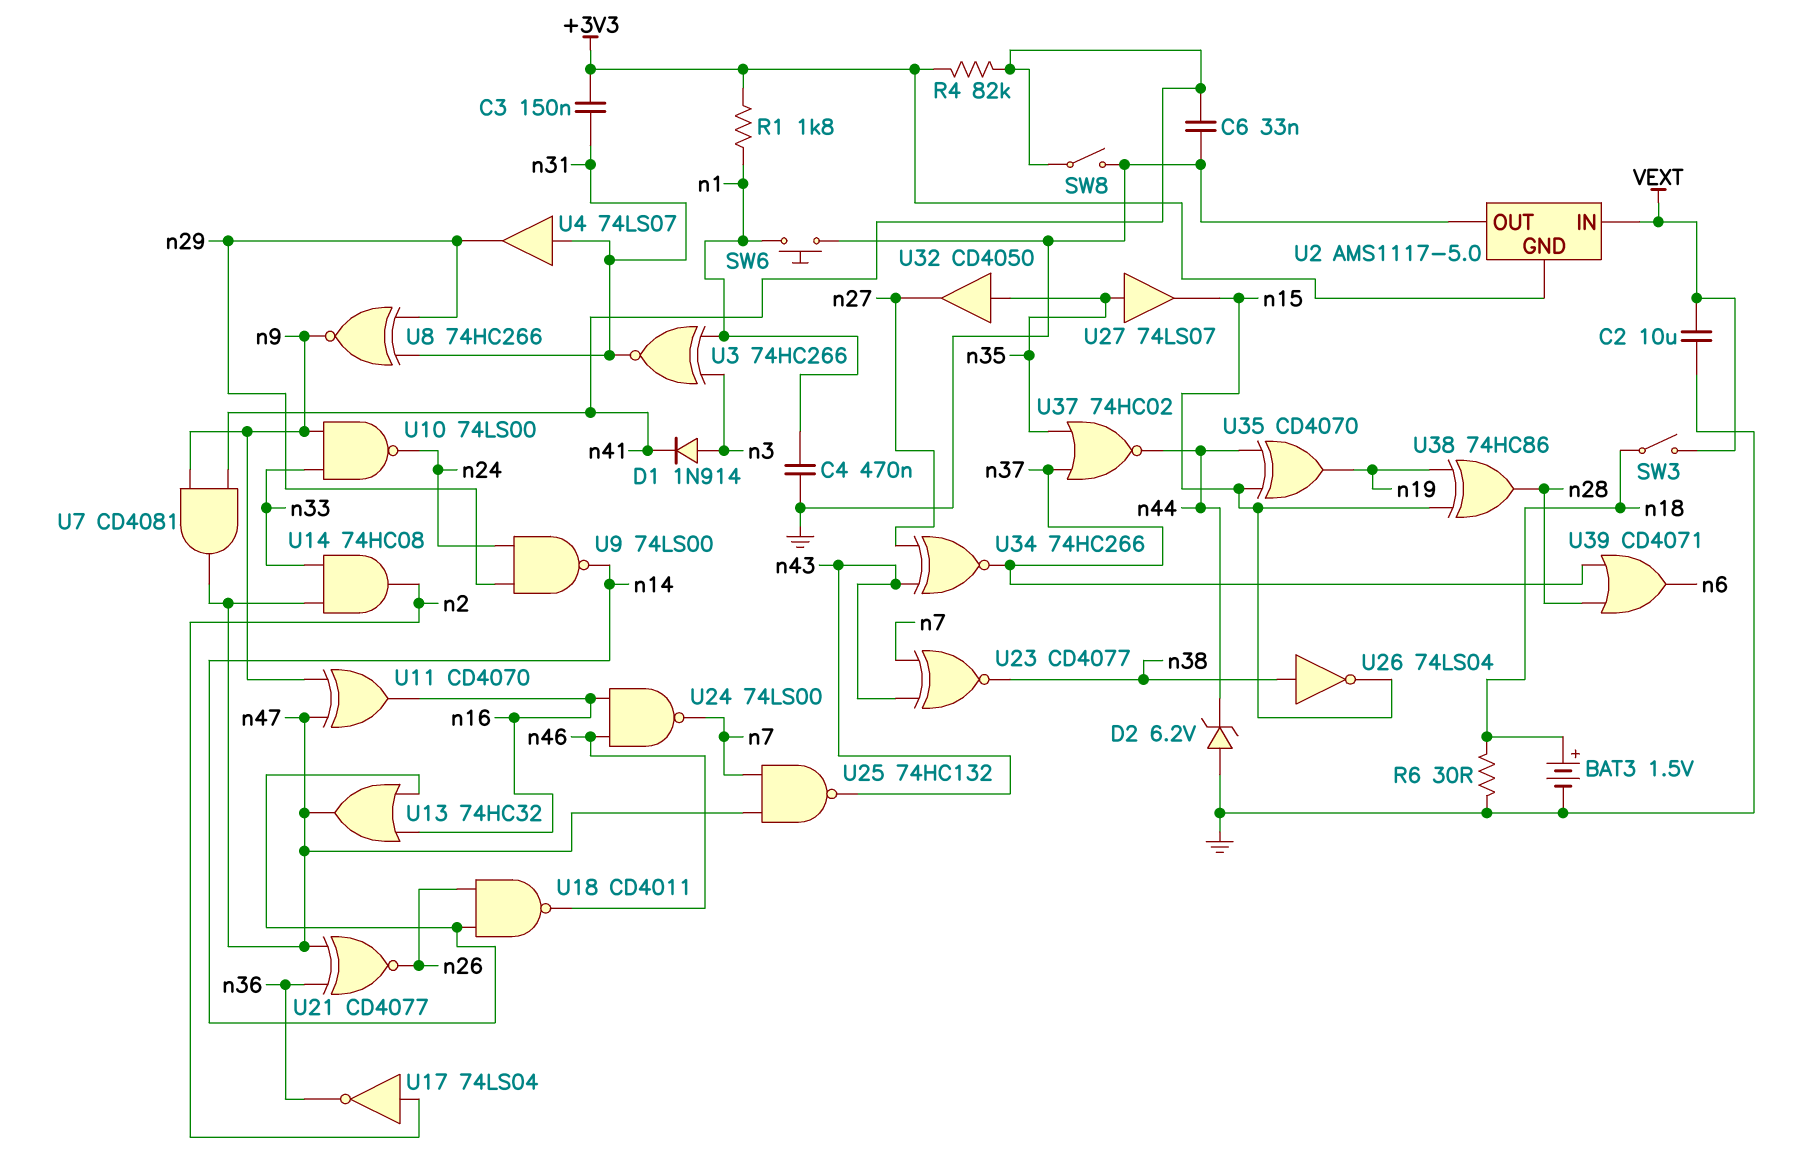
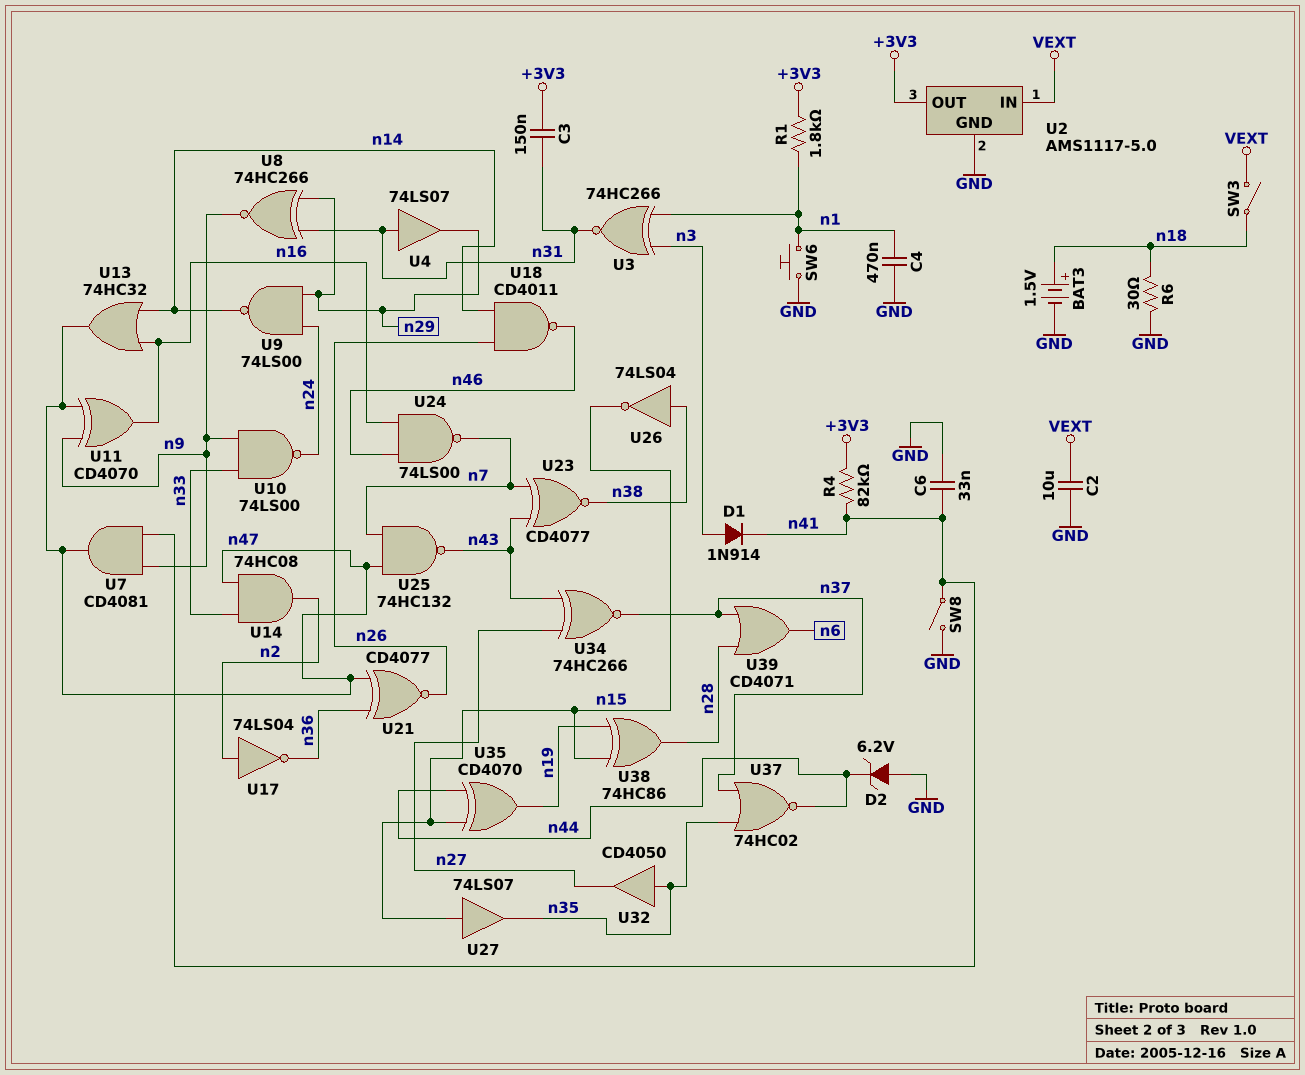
U2 pin GND: +3V3 -> GND
U2 pin OUT: GND -> +3V3
U27: buffer 74LS07 (in n35, out n15) -> buffer 74LS07 (in n15, out n35)

